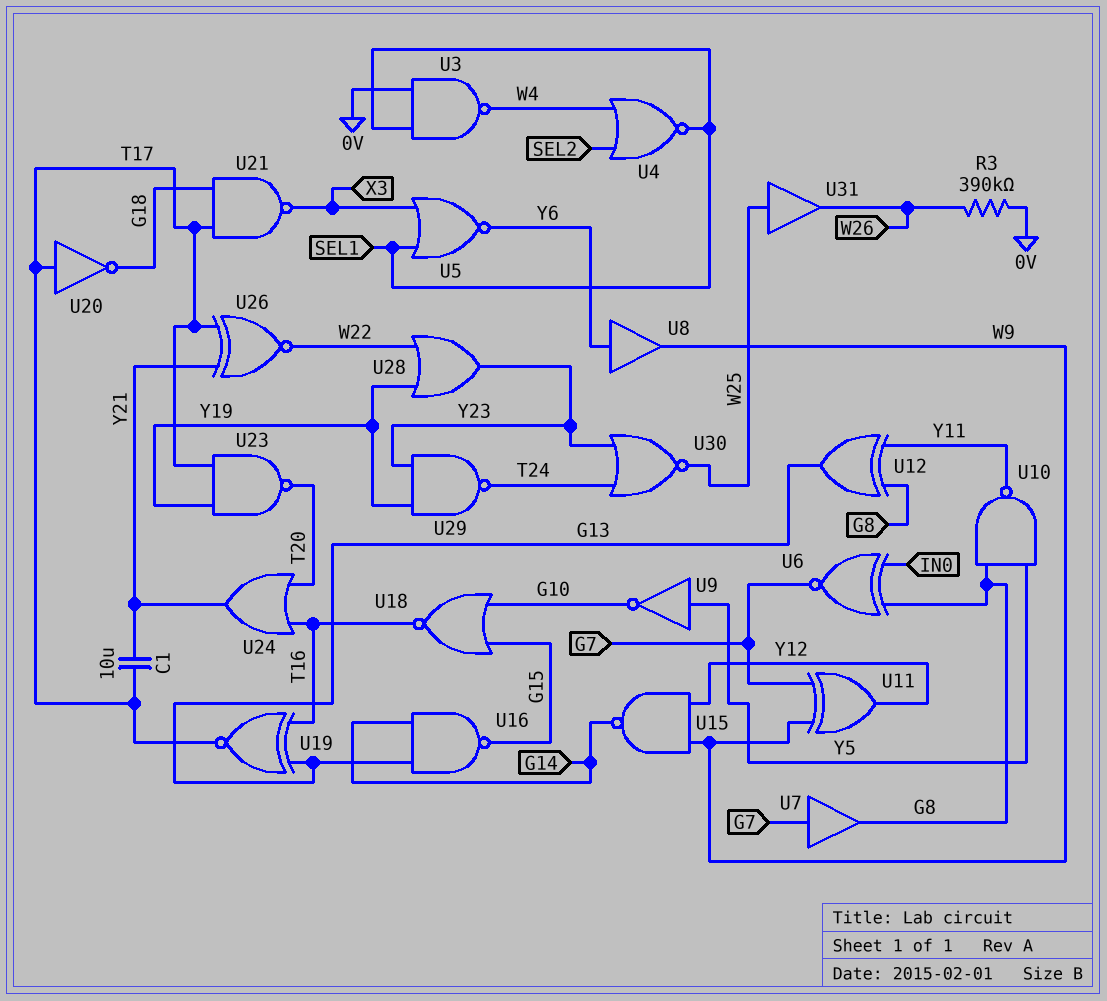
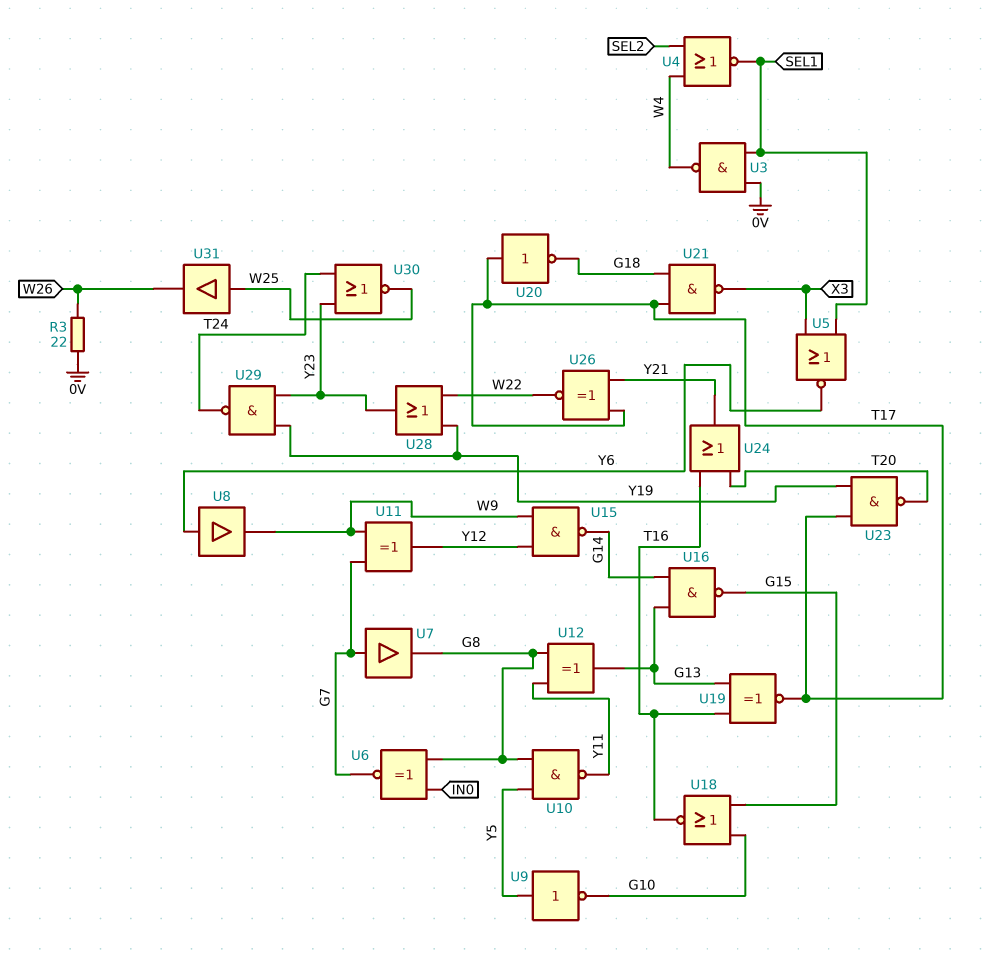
C1: 10uF (T17, Y21) -> none
R3: 390k (0V, W26) -> 22 (0V, W26)

